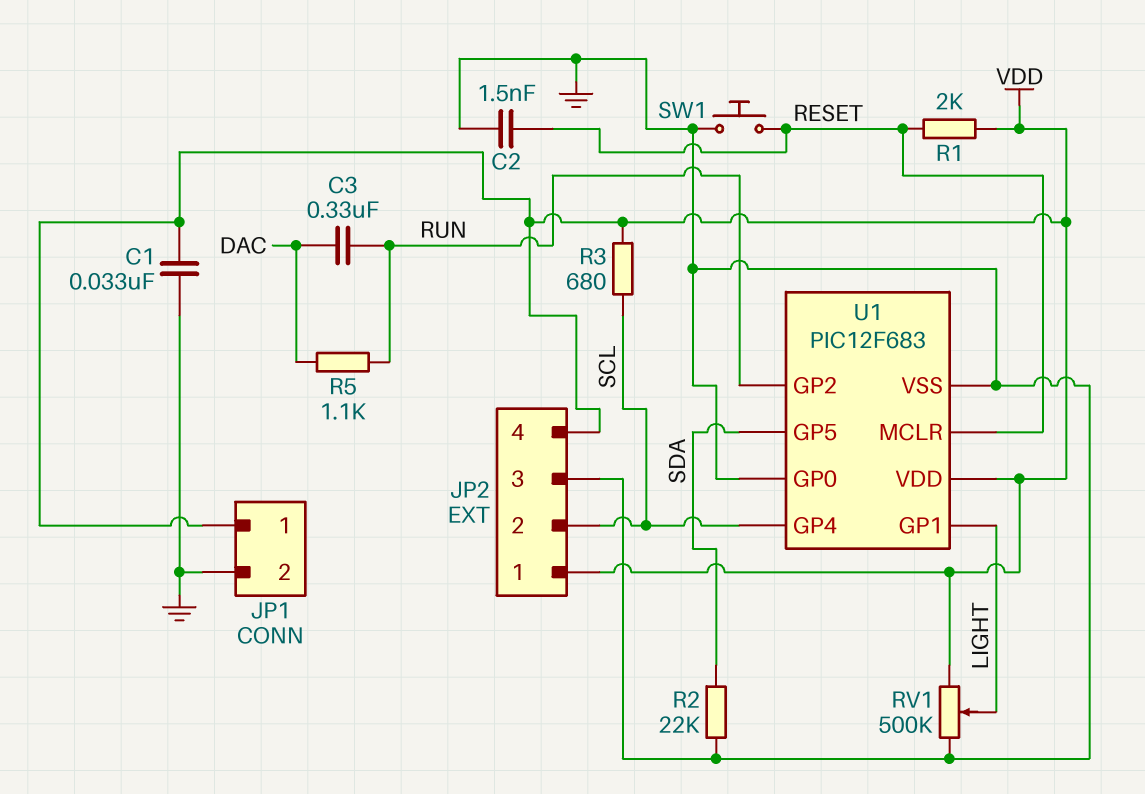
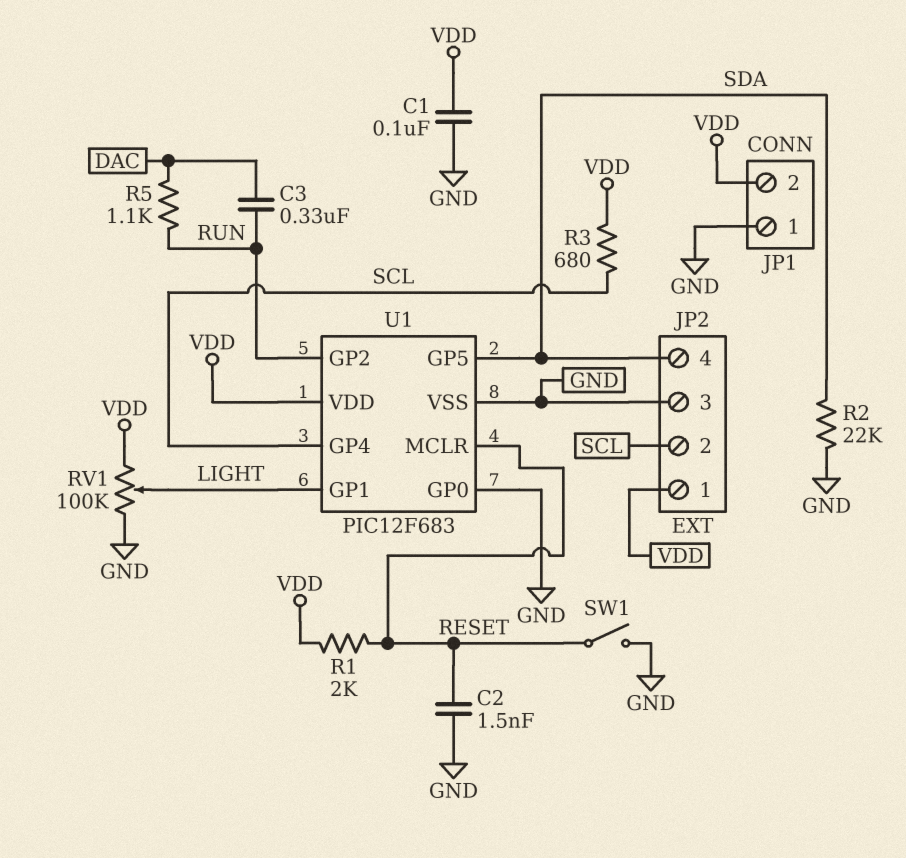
C1: 33nF (GND, VDD) -> 100nF (GND, VDD)
JP1 pin 1: VDD -> GND
JP1 pin 2: GND -> VDD
JP2 pin 4: VDD -> SDA
RV1: 500k (GND, VDD, wiper LIGHT) -> 100k (GND, VDD, wiper LIGHT)
SW1: button (GND, RESET) -> switch (GND, RESET)

